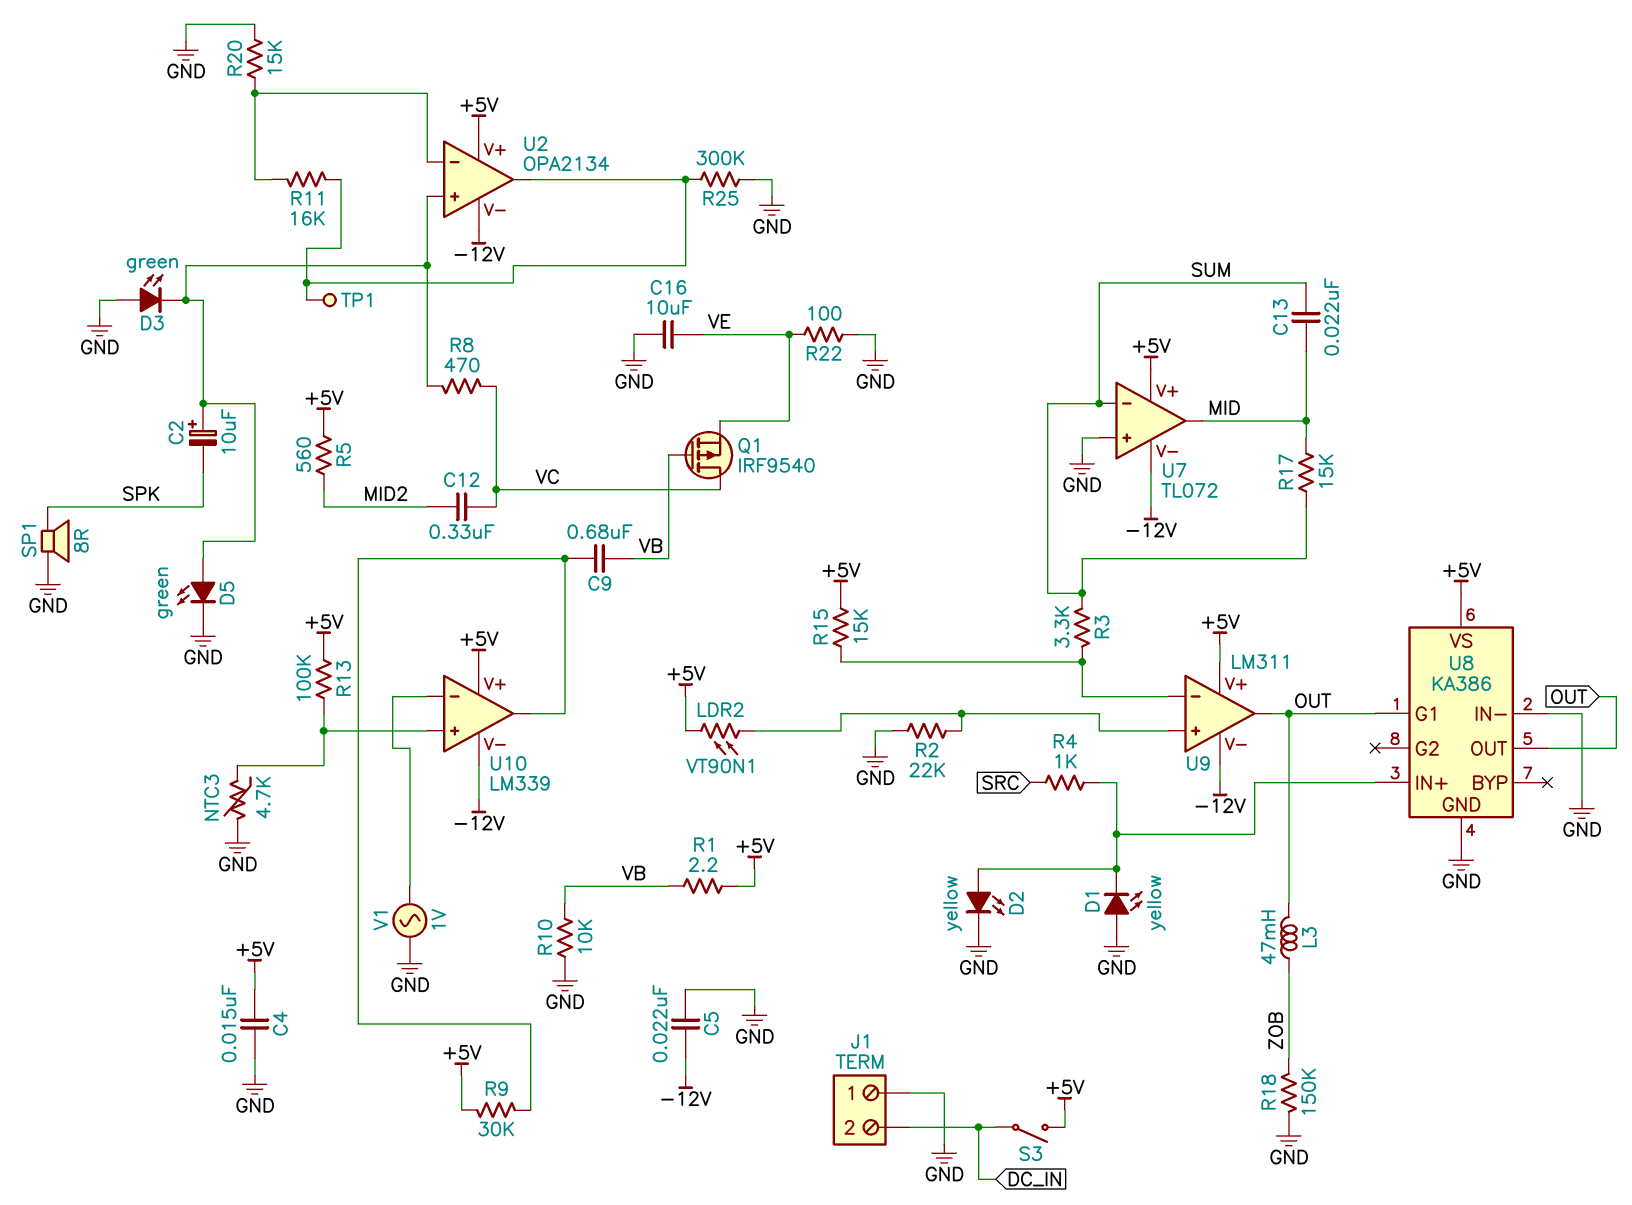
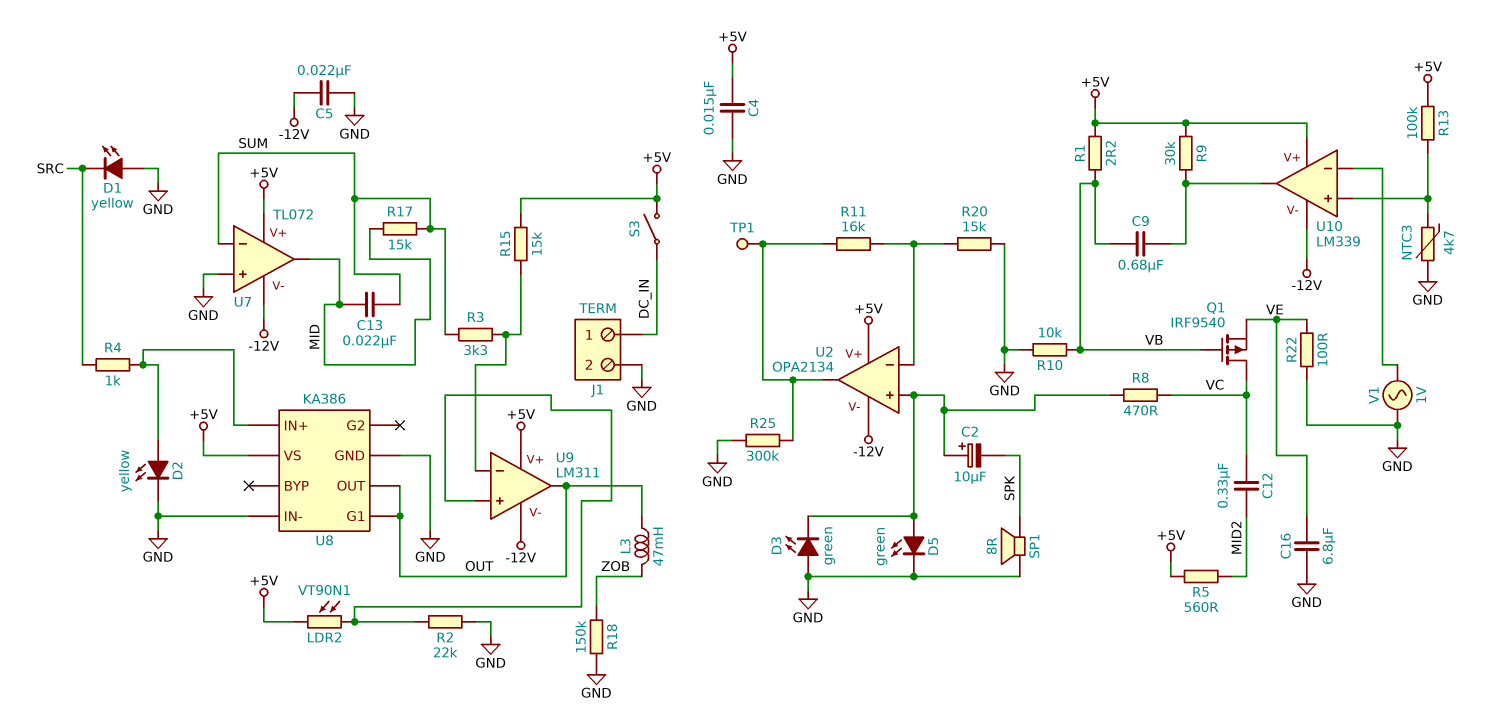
C16: 10uF (GND, VE) -> 6.8uF (GND, VE)
D1: LED yellow (A GND, K U8/IN+) -> LED yellow (A GND, K SRC)
J1 pin 1: GND -> DC_IN
J1 pin 2: DC_IN -> GND

